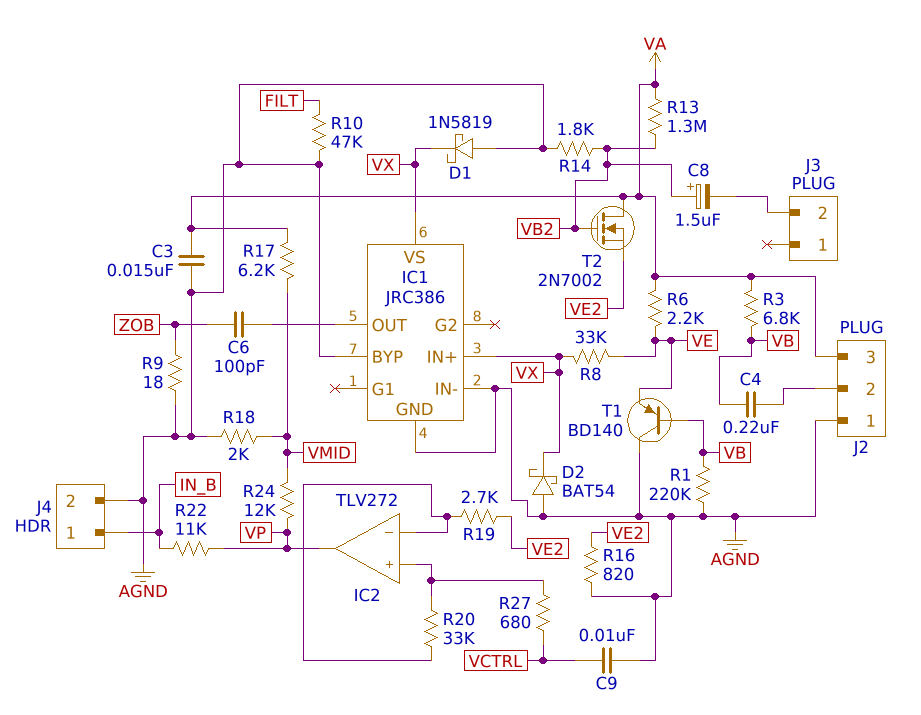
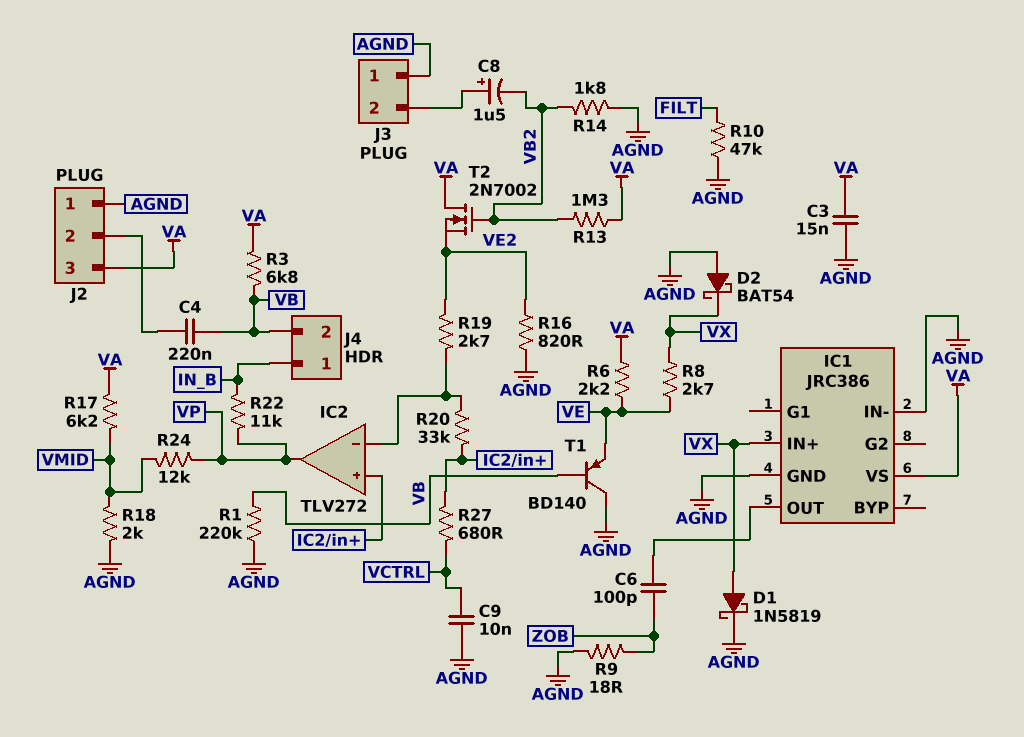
C8: 1.5uF (plus VB2, minus J3/2) -> 1.5uF (plus J3/2, minus VB2)
D1: schottky 1N5819 (A AGND, K VX) -> schottky 1N5819 (A VX, K AGND)
IC1 pin BYP: AGND -> none
IC1 pin VS: VX -> VA
J3 pin 1: none -> AGND
J4 pin 2: AGND -> VB
R8: 33k (VE, VX) -> 2.7k (VE, VX)

